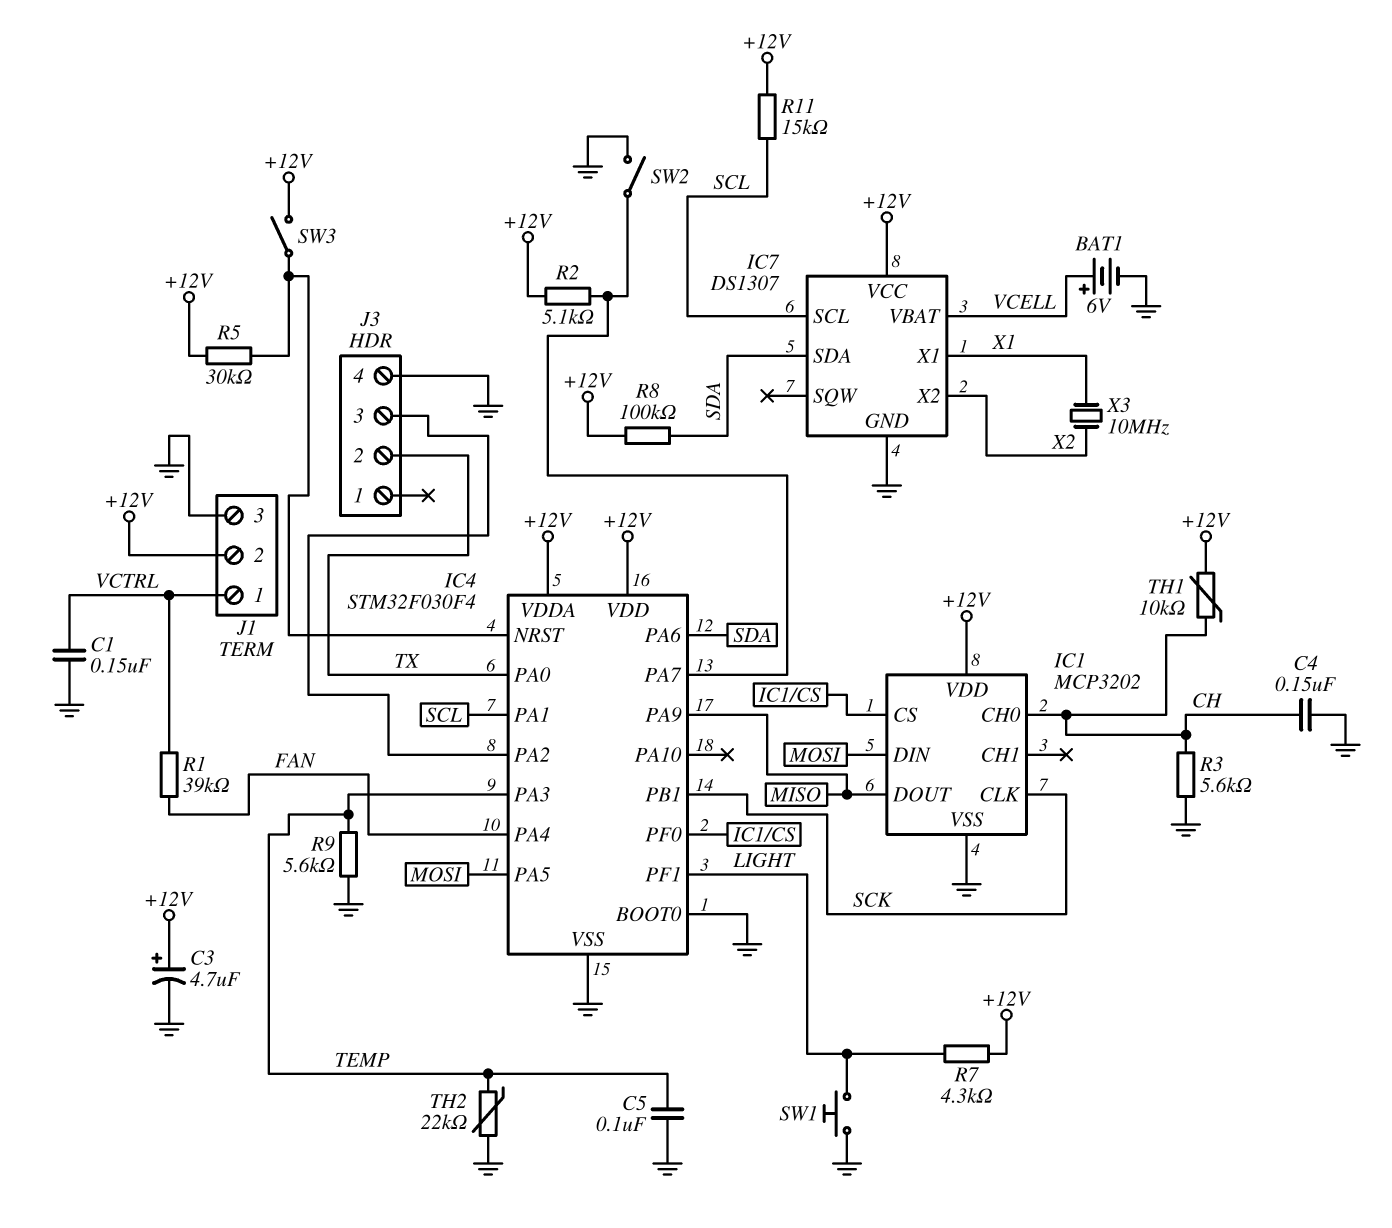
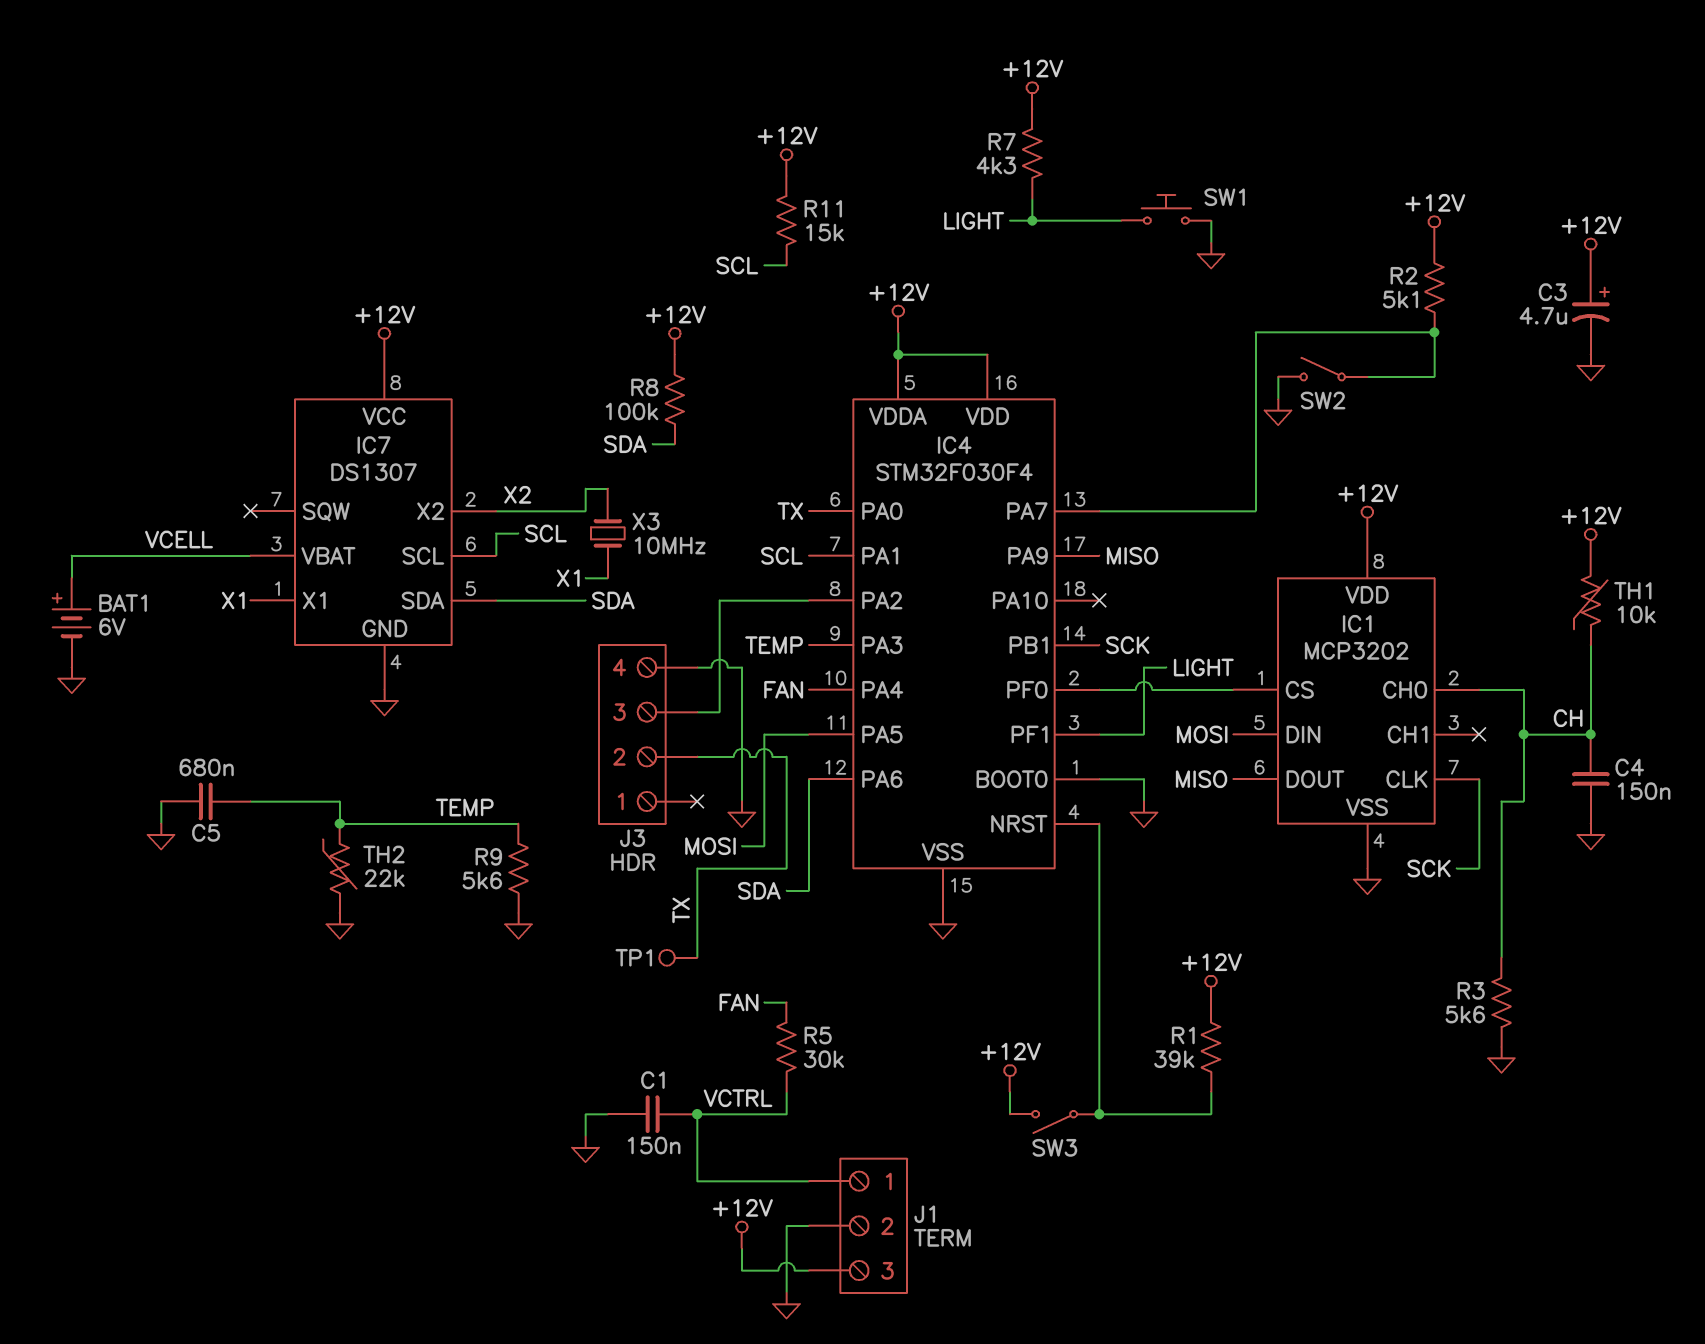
C5: 100nF (GND, TEMP) -> 680nF (GND, TEMP)
J1 pin 2: +12V -> GND
J1 pin 3: GND -> +12V
R1: 39k (FAN, VCTRL) -> 39k (+12V, IC4/NRST)
R5: 30k (+12V, IC4/NRST) -> 30k (FAN, VCTRL)
TP1: none -> test point (TX)

